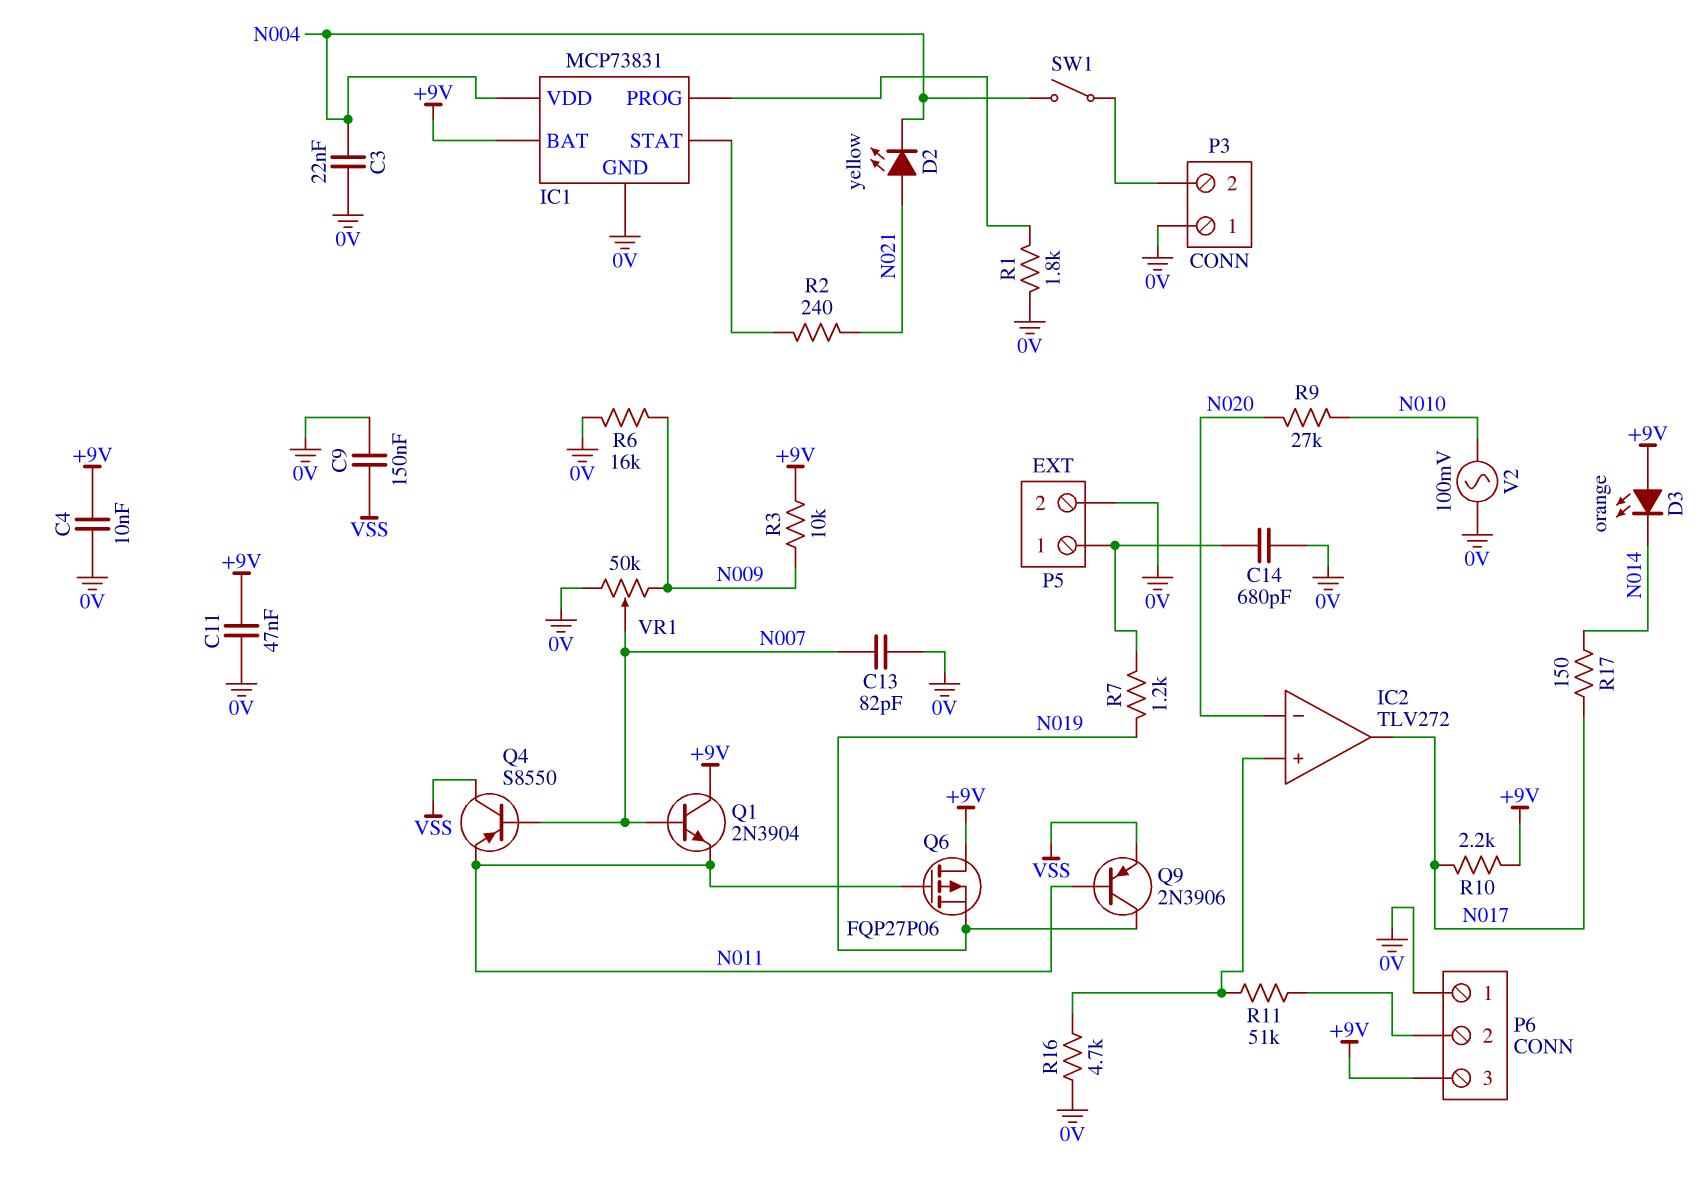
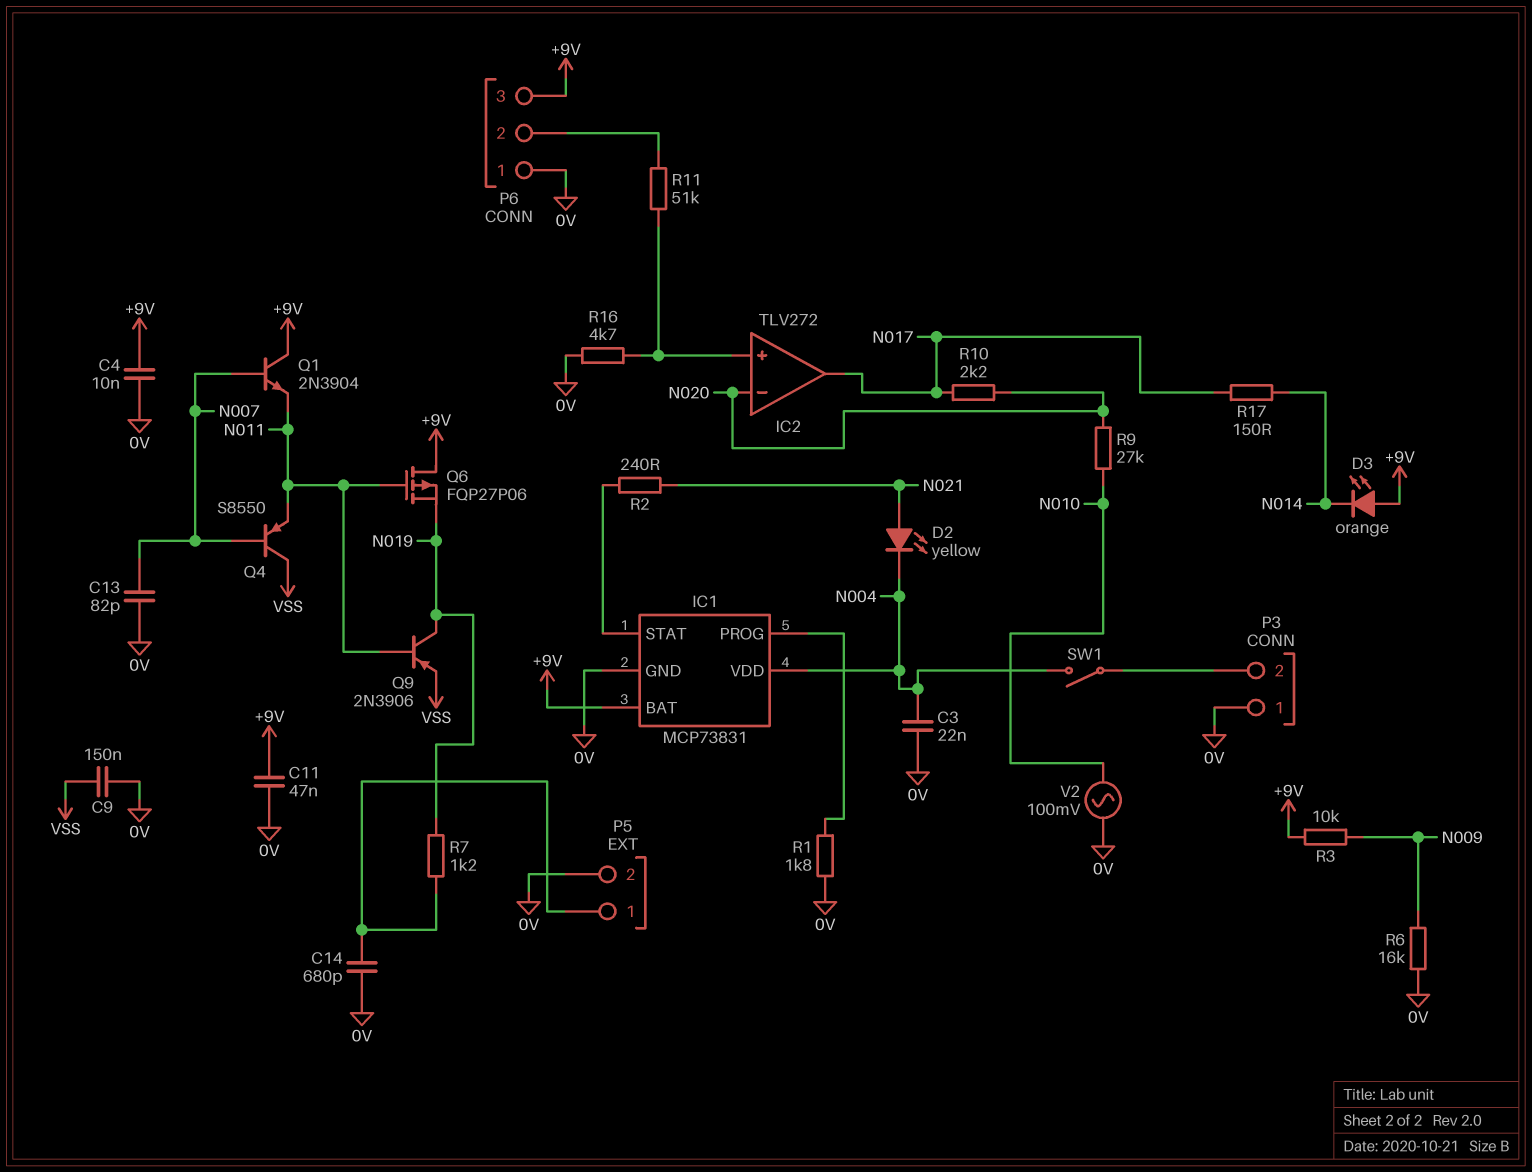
R10: 2.2k (+9V, N017) -> 2.2k (N017, N020)
VR1: 50k (0V, N009, wiper N007) -> none

